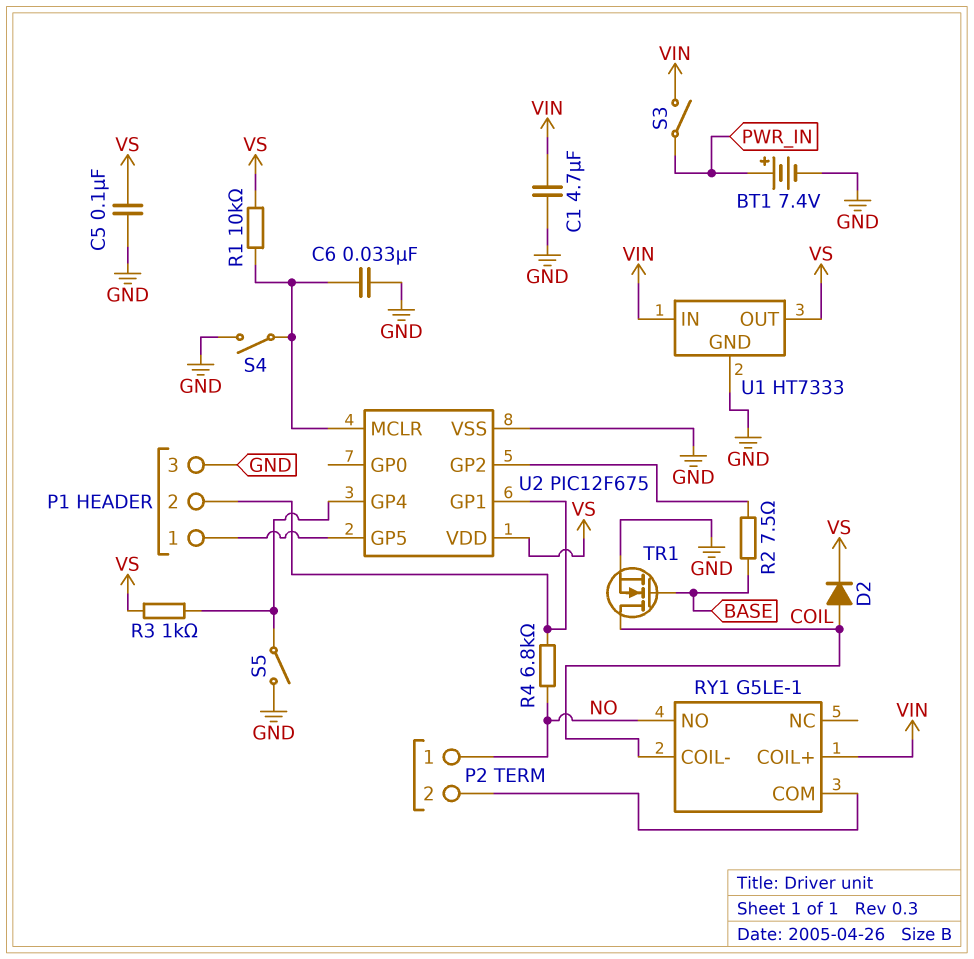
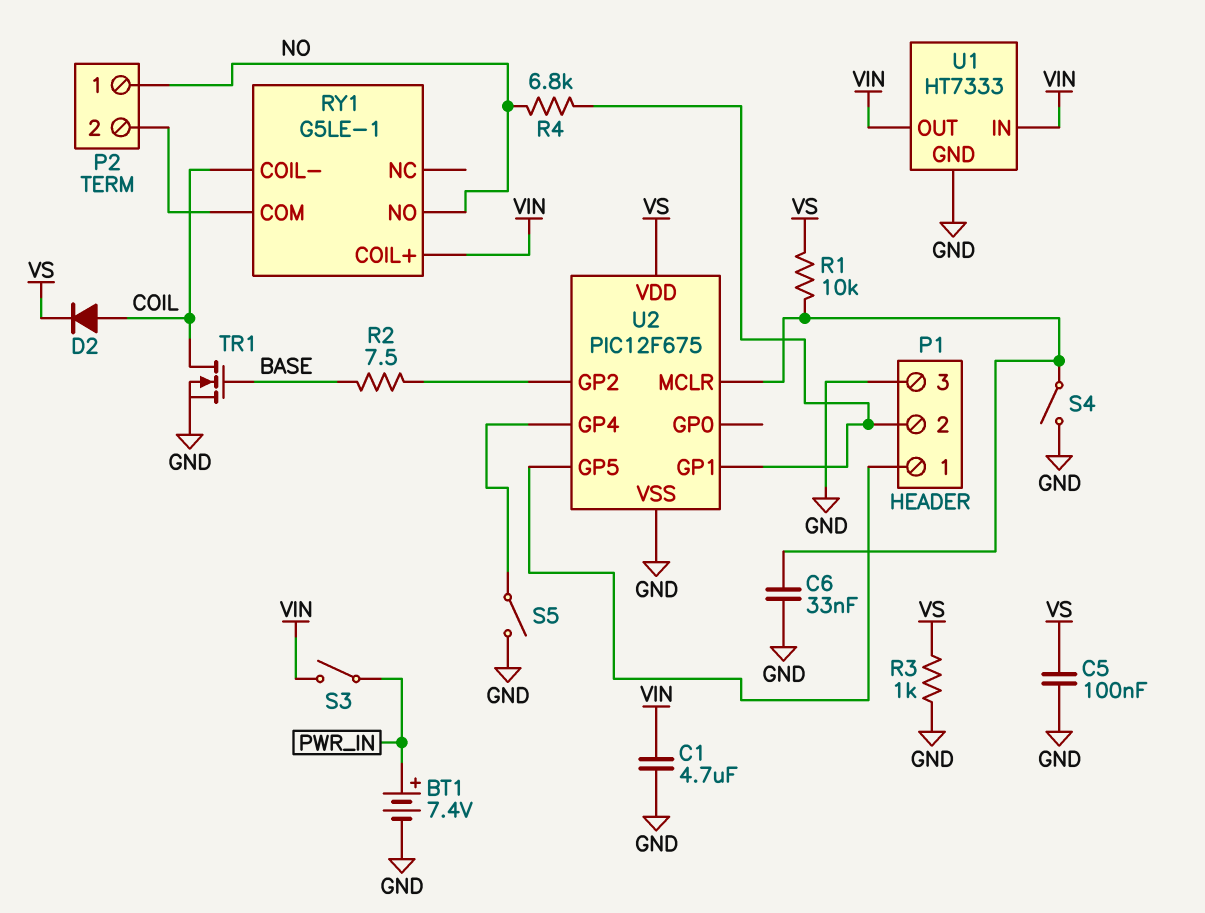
R3: 1k (U2/GP4, VS) -> 1k (GND, VS)
U1 pin OUT: VS -> VIN

